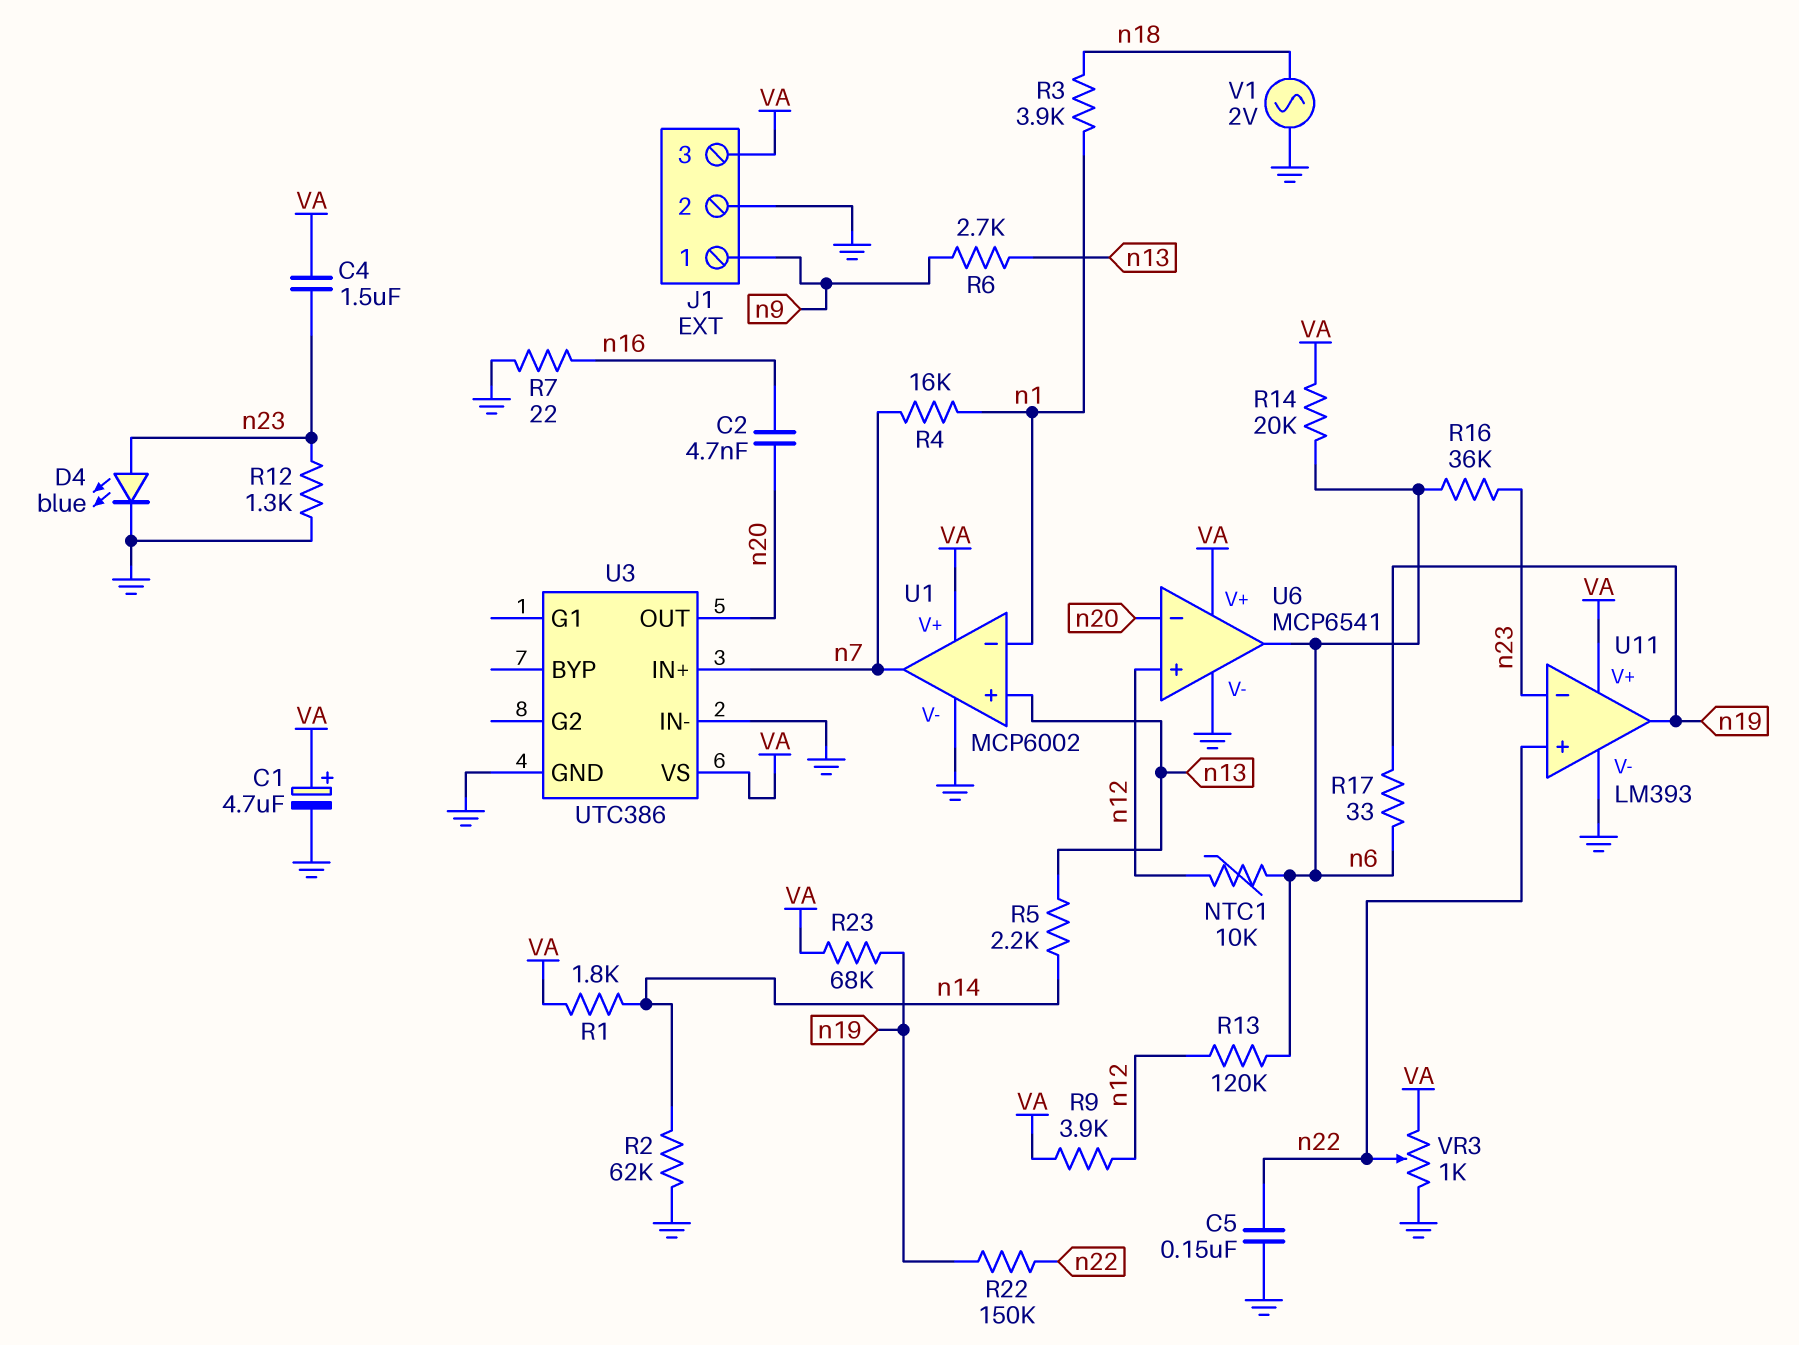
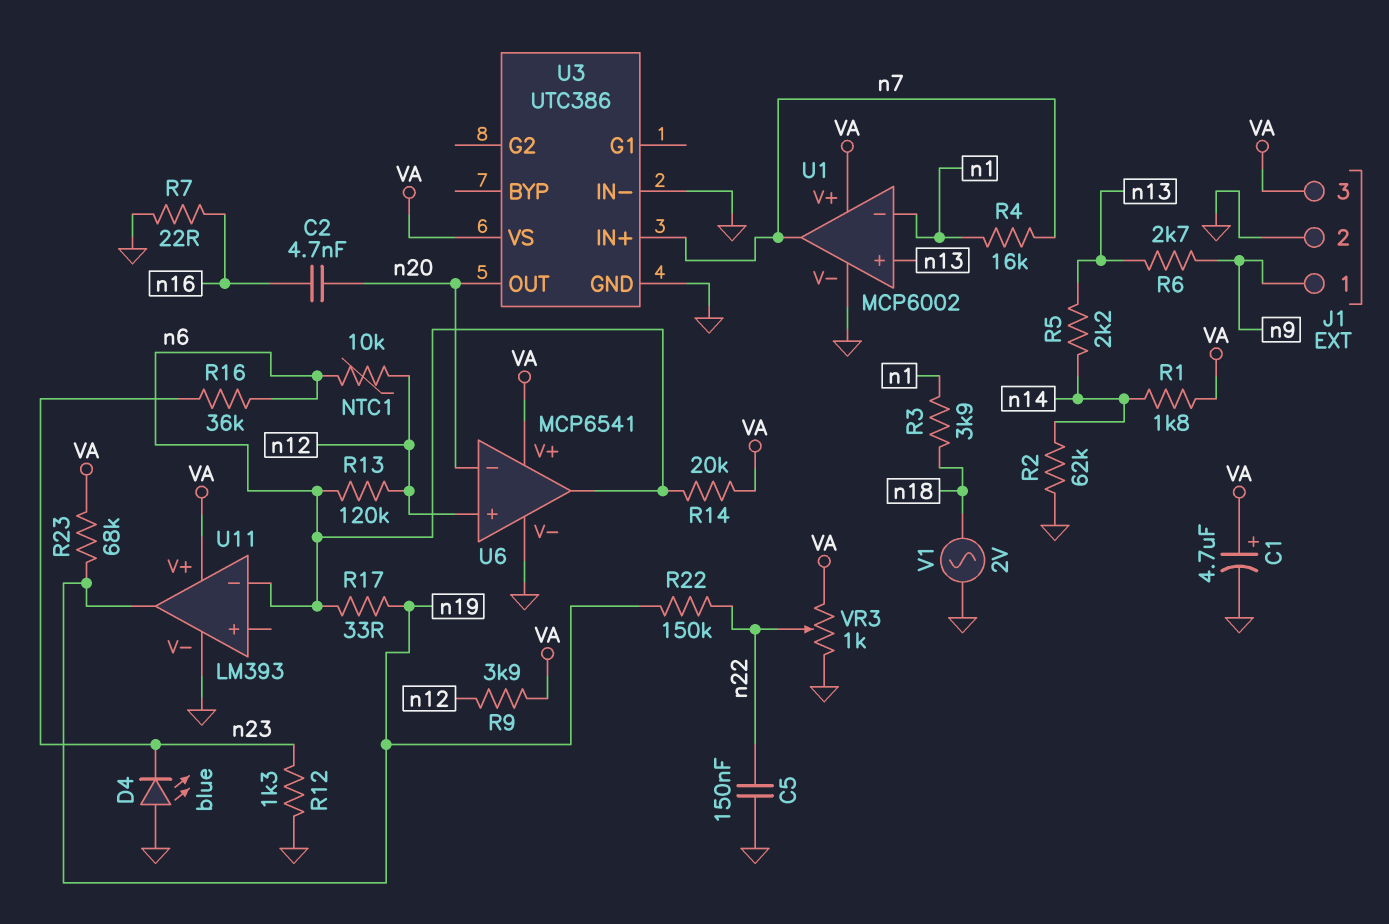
C4: 1.5uF (VA, n23) -> none
D4: LED blue (A n23, K GND) -> LED blue (A GND, K n23)
U11 pin in+: n22 -> none
U11 pin in-: n23 -> n6

